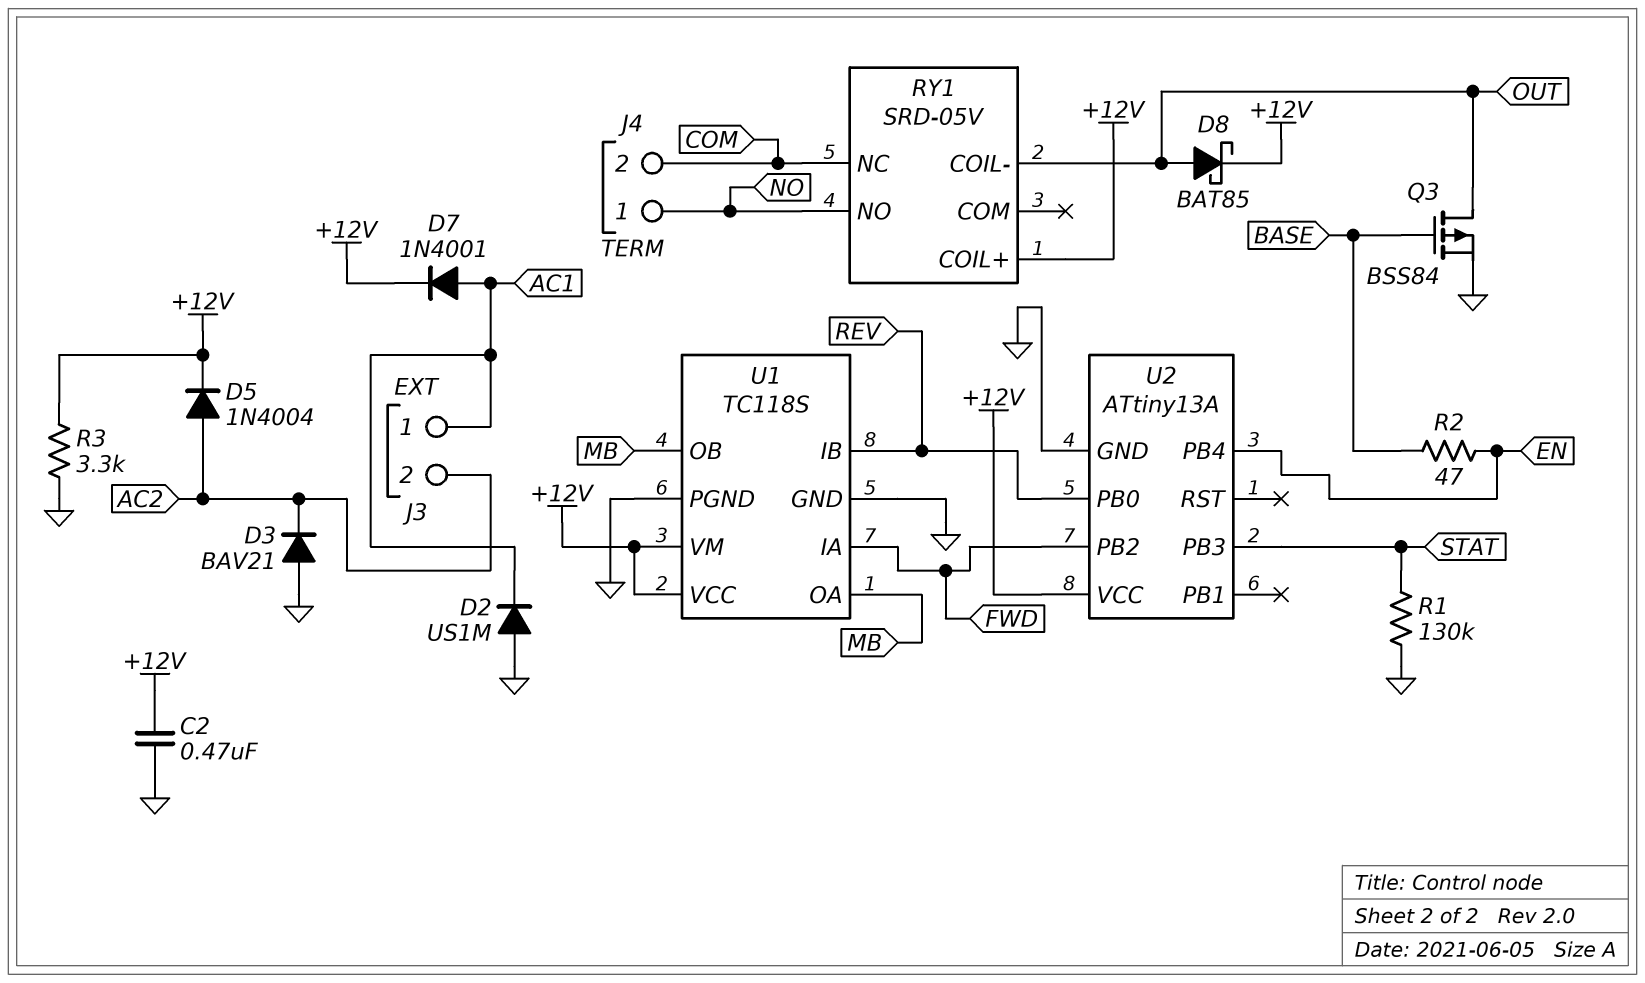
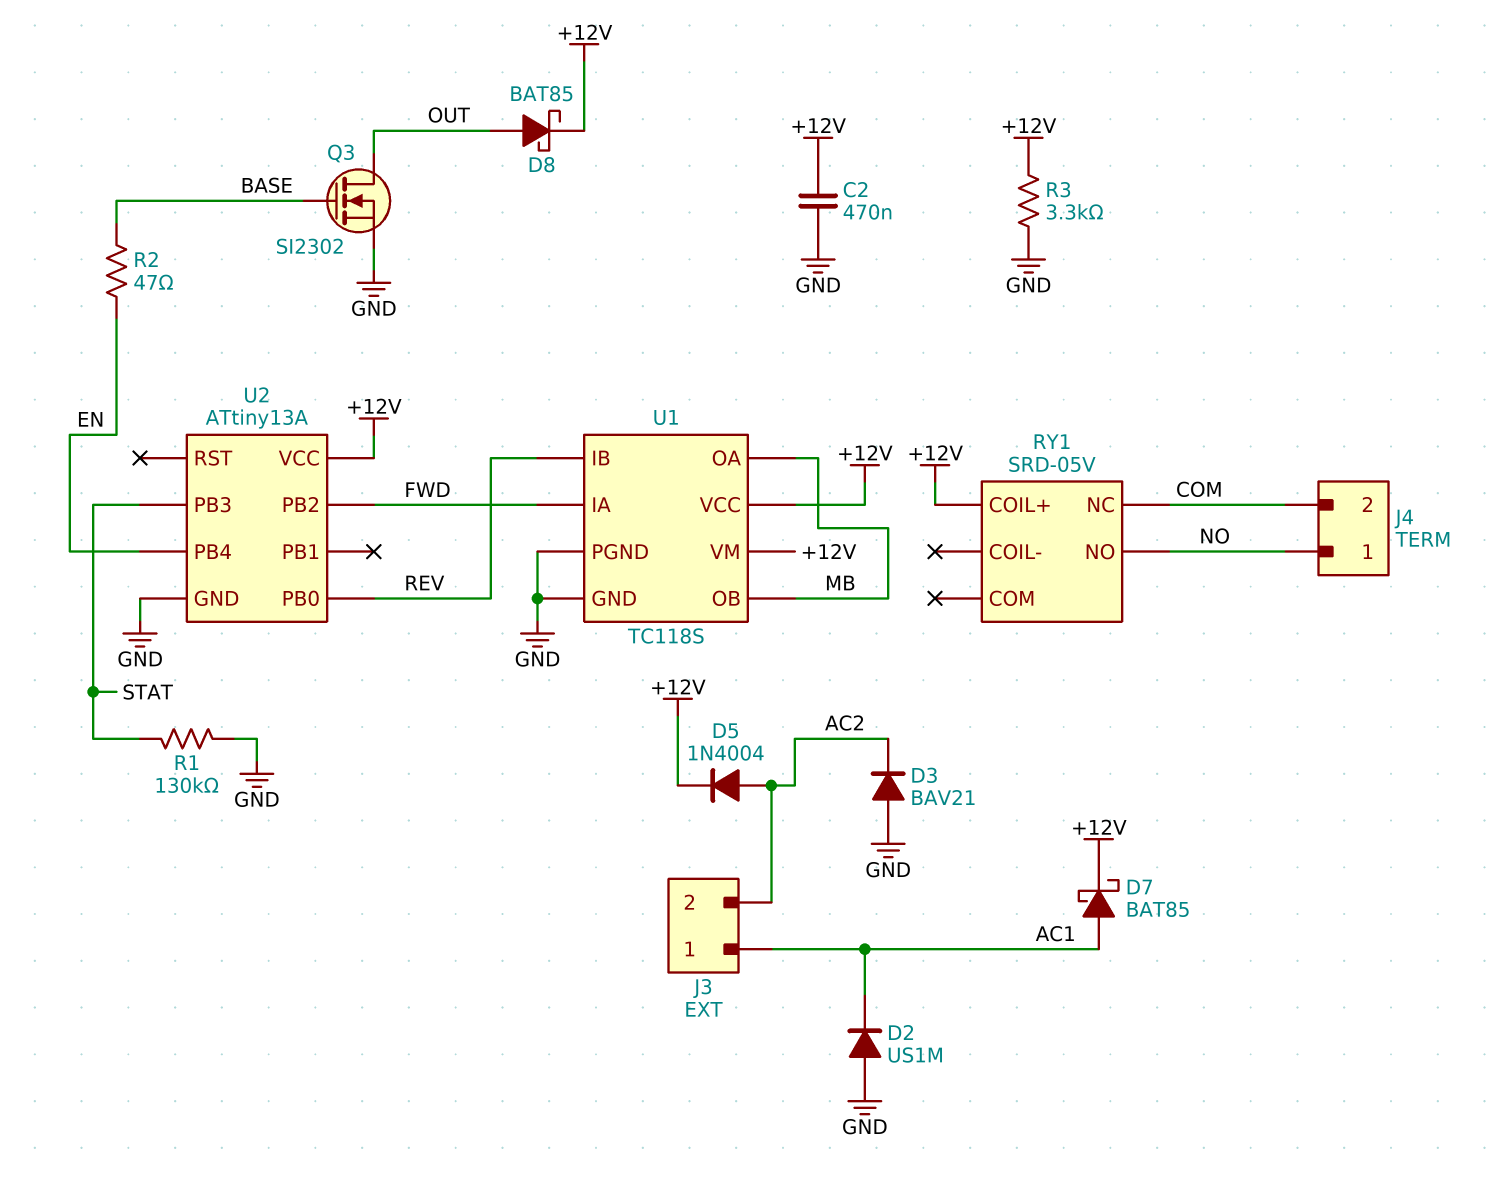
D7: diode 1N4001 (A AC1, K +12V) -> schottky BAT85 (A AC1, K +12V)
Q3: PMOS BSS84 (G BASE, D OUT, S GND) -> NMOS SI2302 (G BASE, D OUT, S GND)
RY1 pin COIL-: OUT -> none

